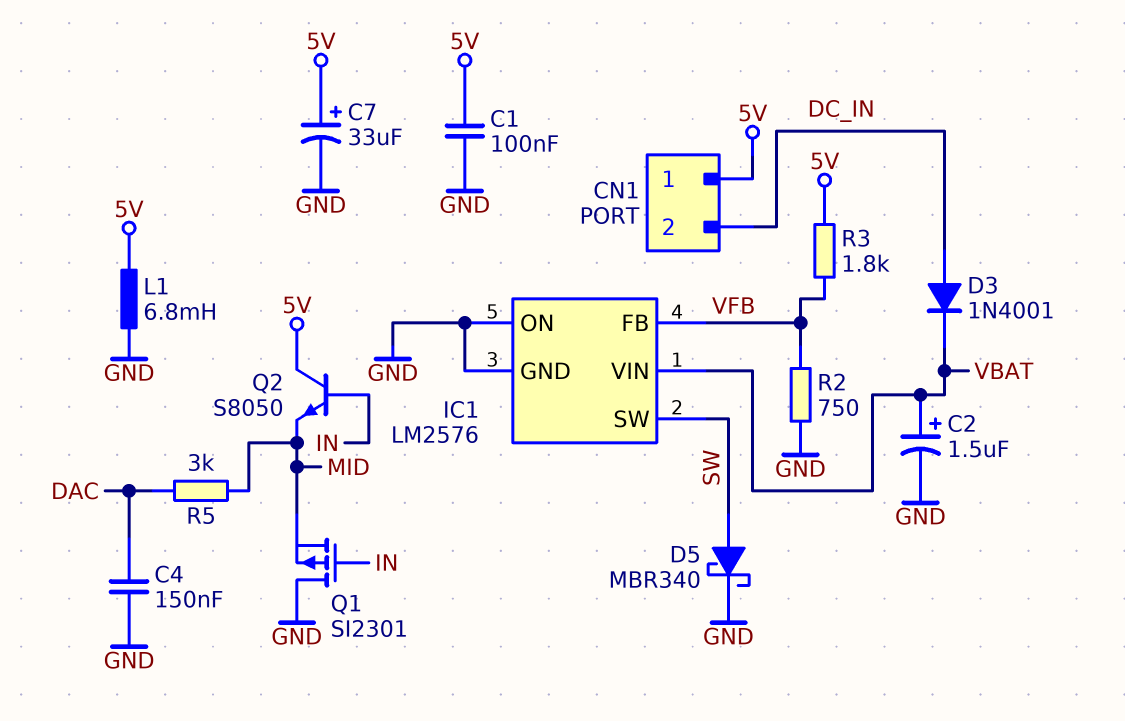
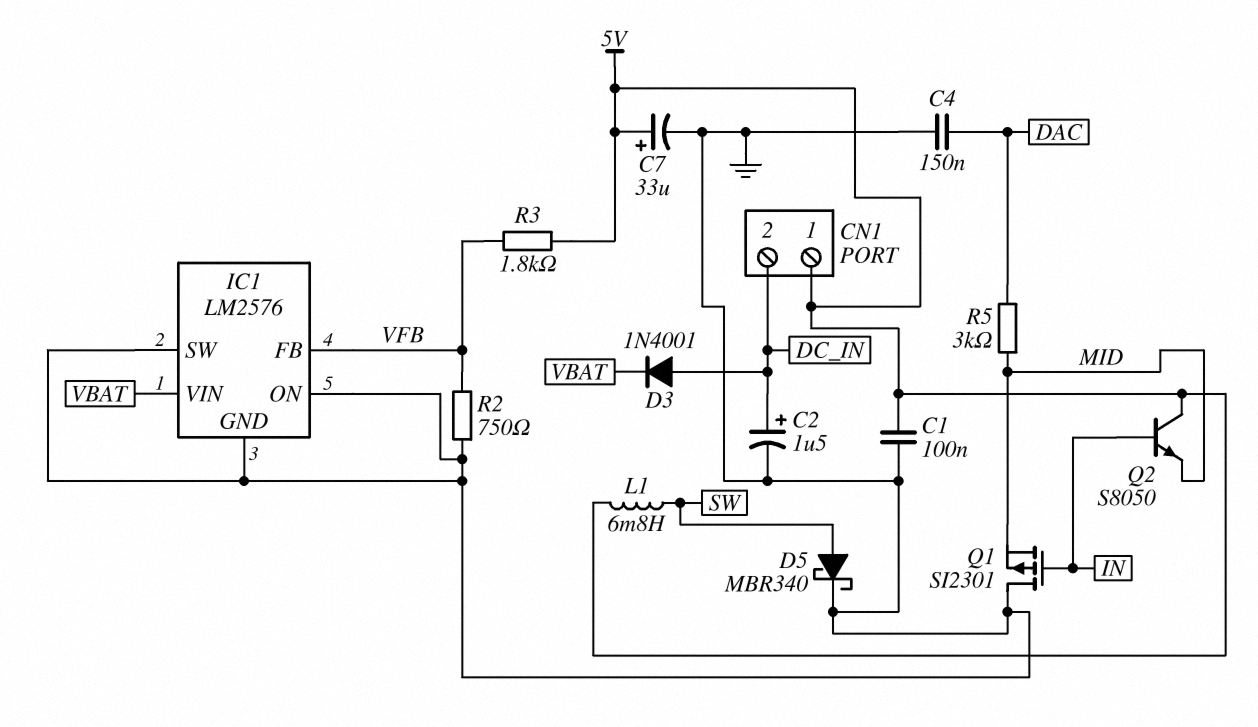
C2: 1.5uF (plus VBAT, minus GND) -> 1.5uF (plus DC_IN, minus GND)
IC1 pin SW: SW -> GND
L1: 6.8mH (5V, GND) -> 6.8mH (5V, SW)

